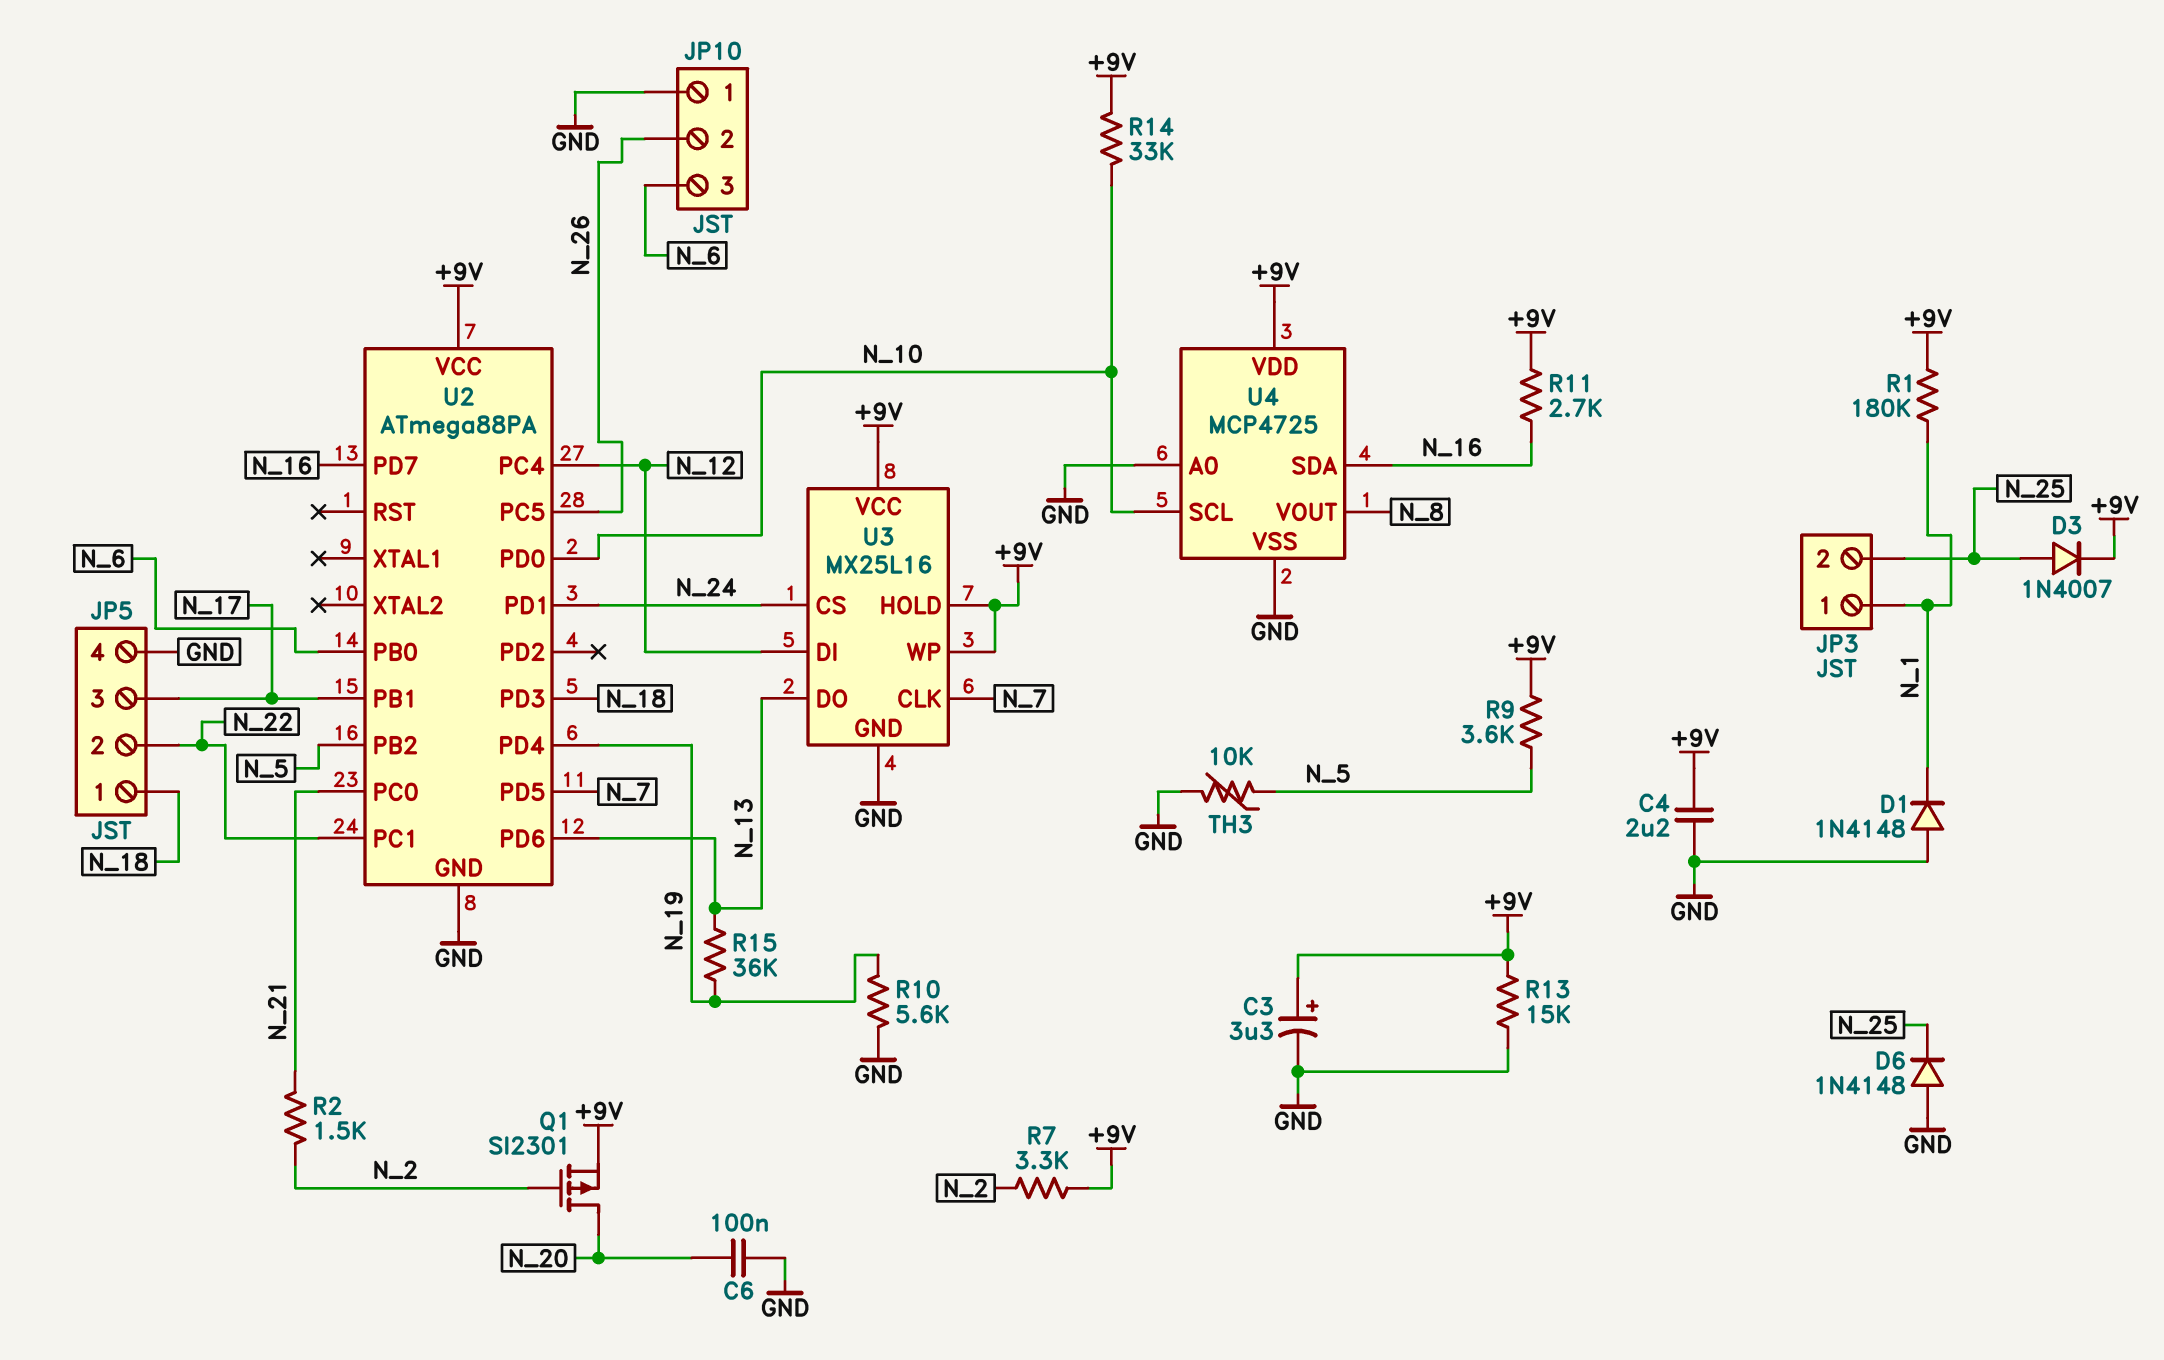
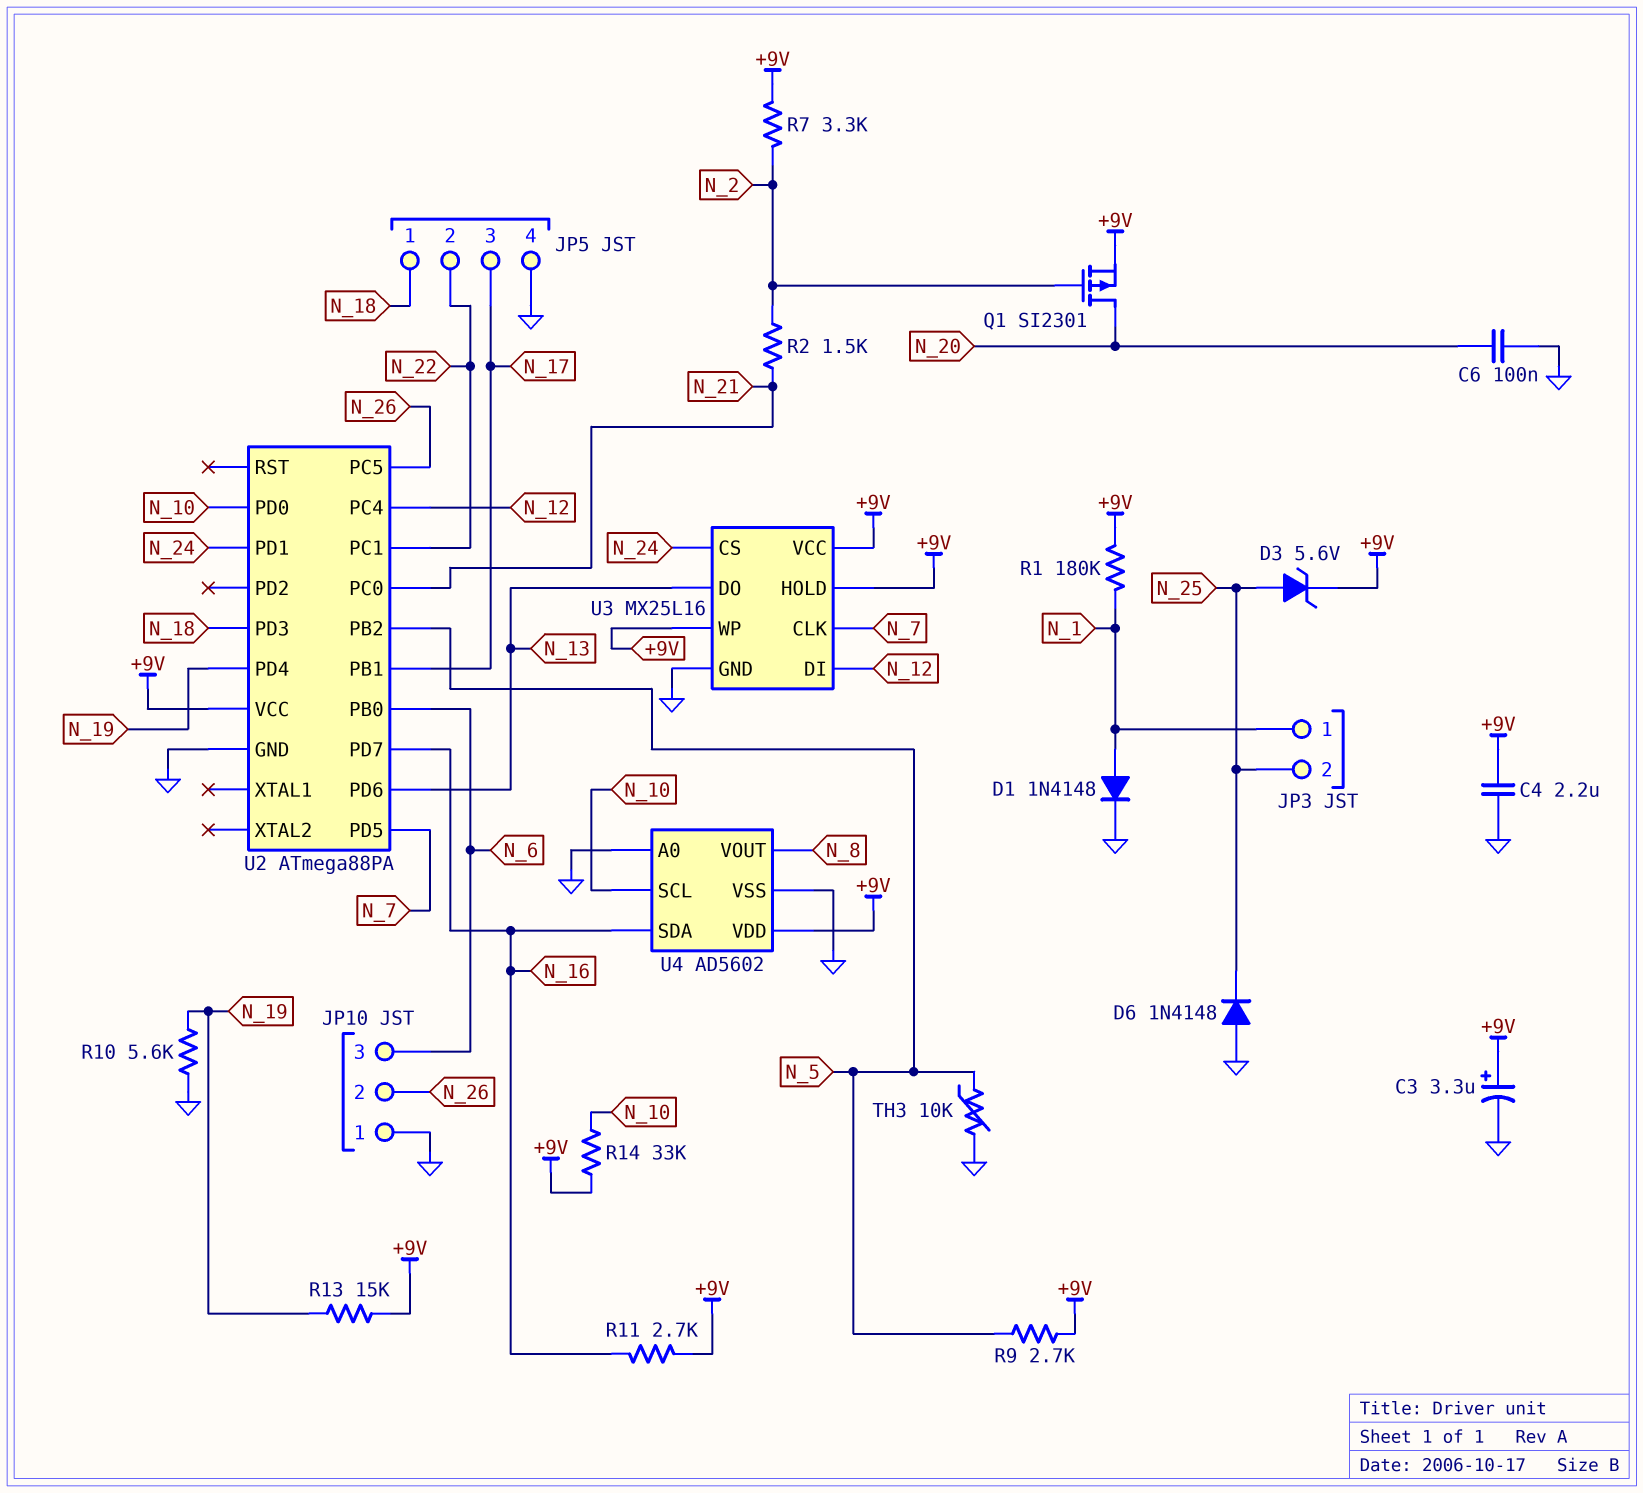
D1: diode 1N4148 (A GND, K N_1) -> diode 1N4148 (A N_1, K GND)
D3: diode 1N4007 (A N_25, K +9V) -> zener 5.6V (A N_25, K +9V)
R9: 3.6k (+9V, N_5) -> 2.7k (+9V, N_5)
R13: 15k (+9V, GND) -> 15k (+9V, N_19)
R15: 36k (N_13, N_19) -> none
U4: MCP4725 -> AD5602

